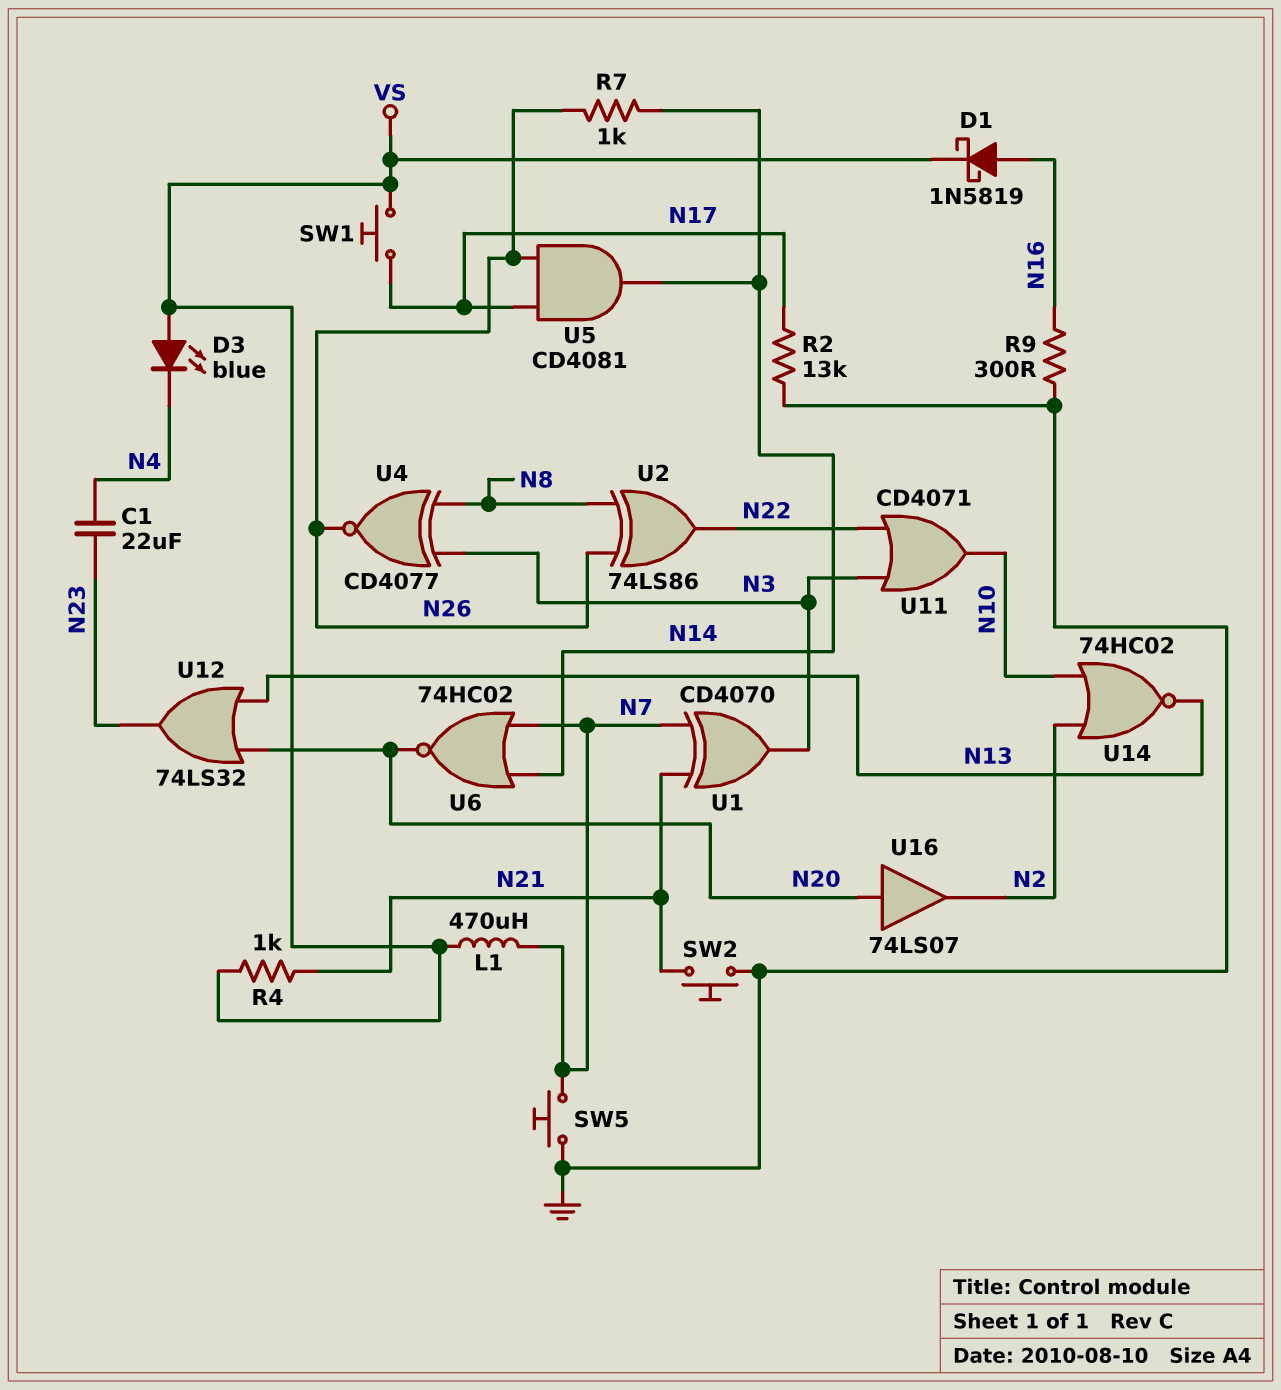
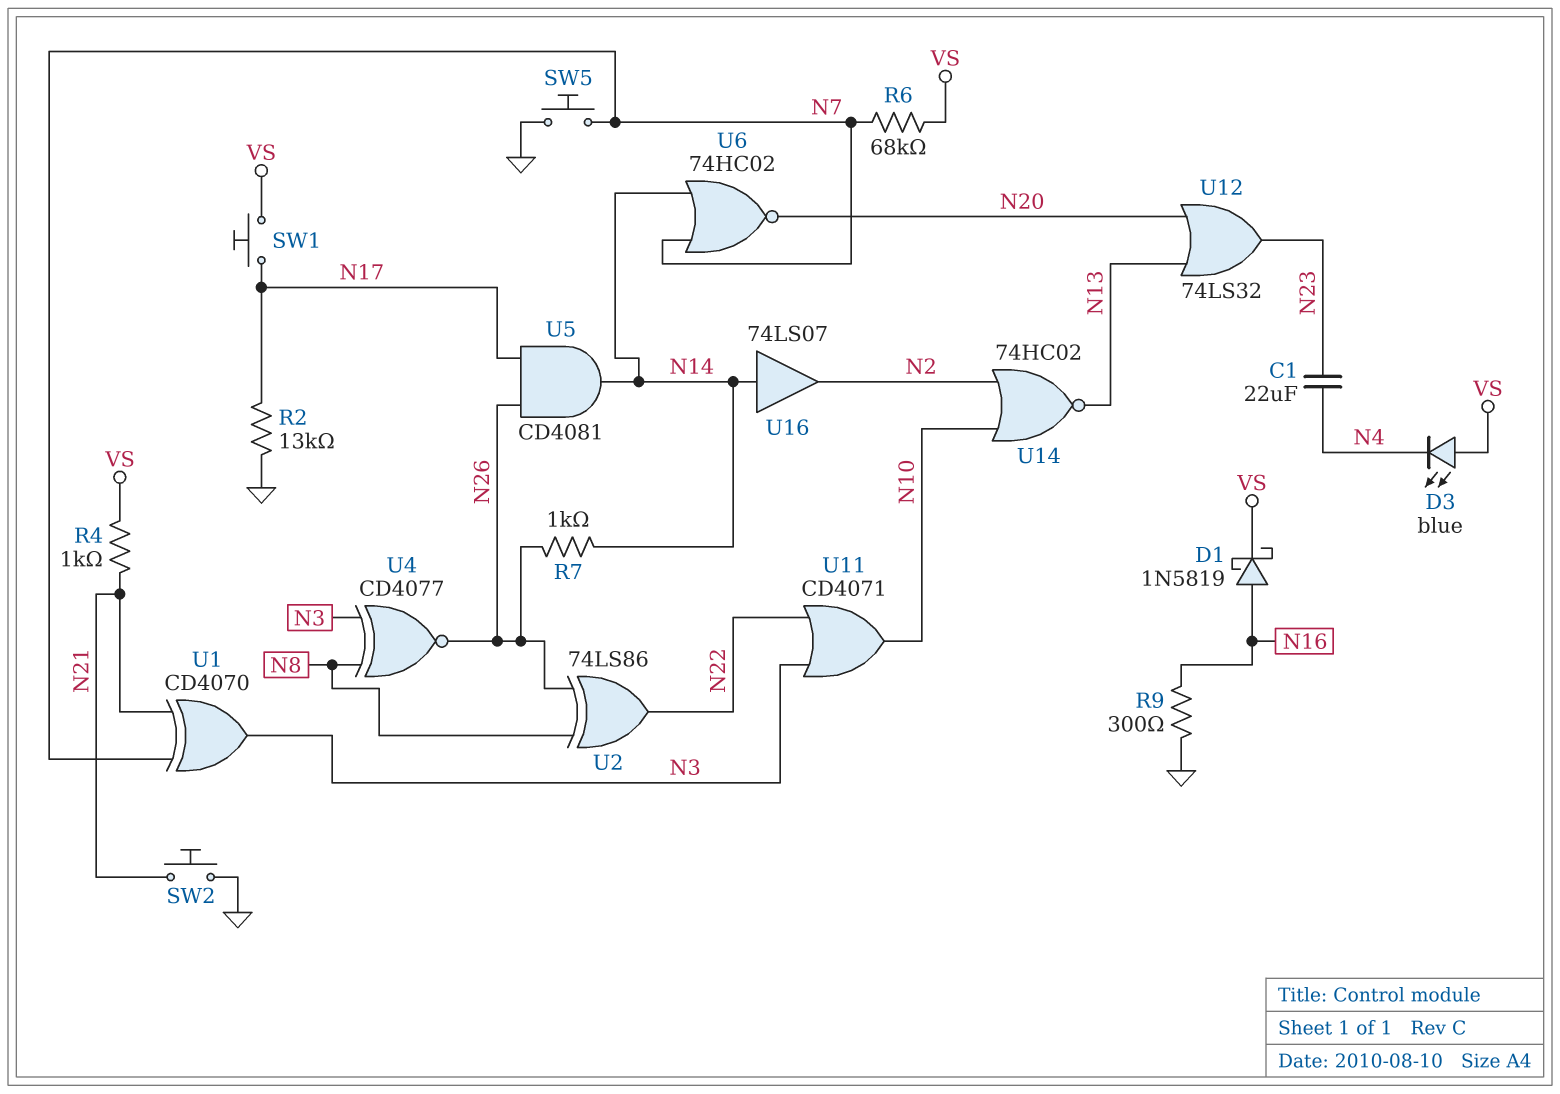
L1: 470uH (N7, VS) -> none
R6: none -> 68k (N7, VS)
U16: buffer 74LS07 (in N20, out N2) -> buffer 74LS07 (in N14, out N2)

